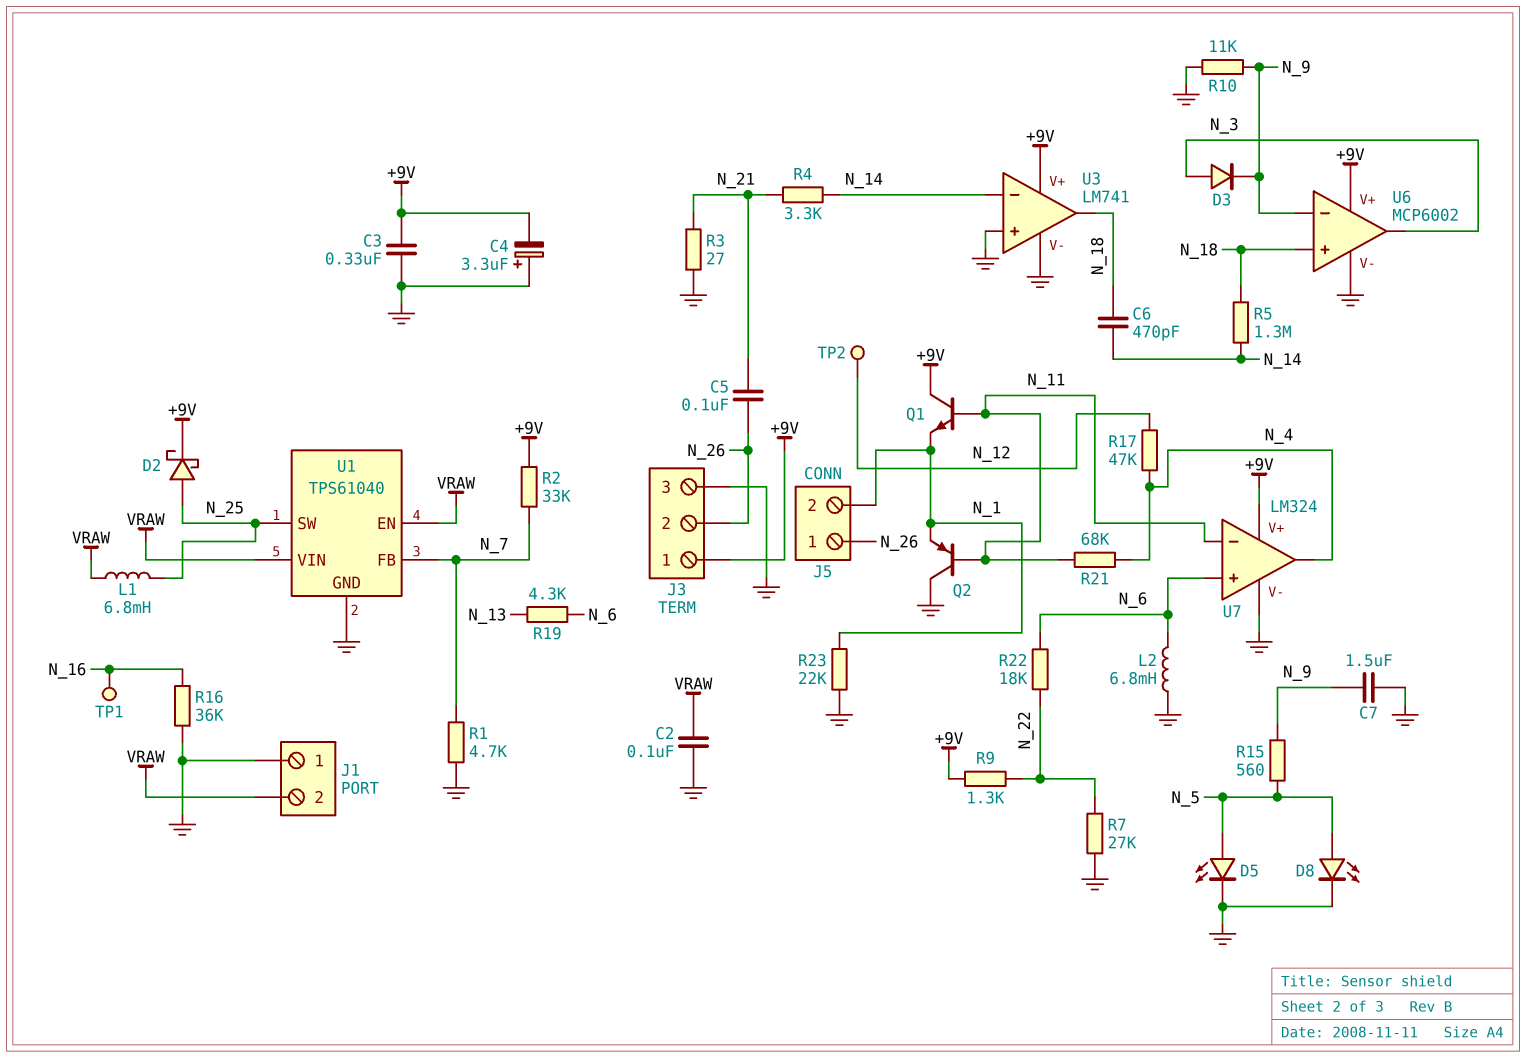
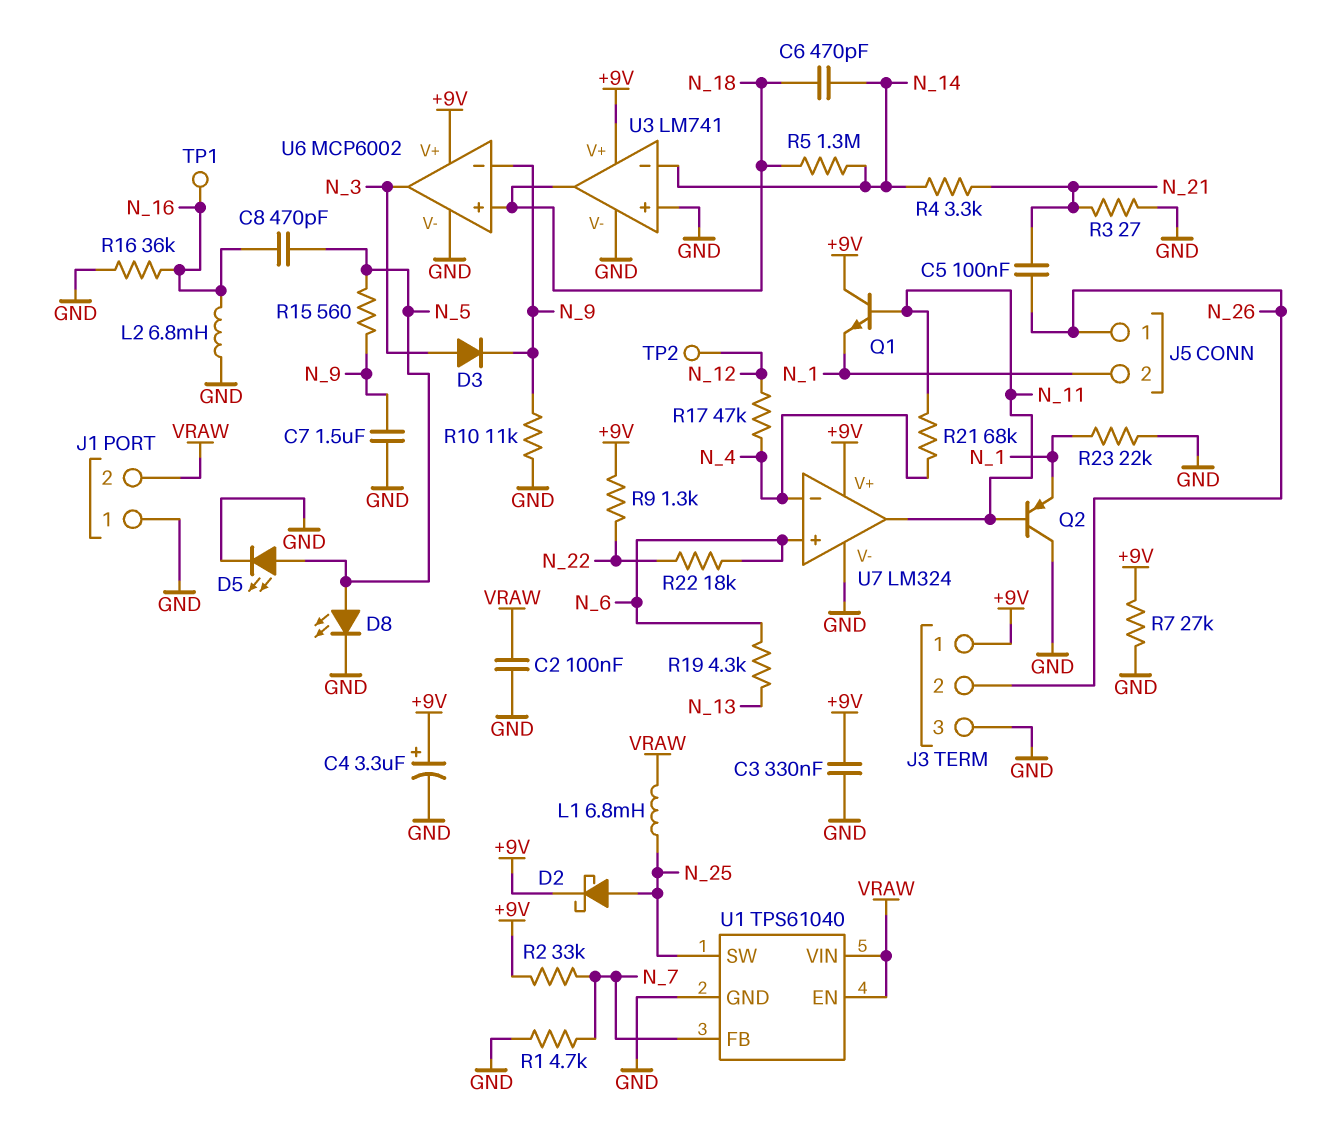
C4: 3.3uF (plus GND, minus +9V) -> 3.3uF (plus +9V, minus GND)
C8: none -> 470pF (N_5, N_16)
L2: 6.8mH (GND, N_6) -> 6.8mH (GND, N_16)
R7: 27k (GND, N_22) -> 27k (+9V, GND)
U7 pin in-: N_11 -> N_4
U7 pin out: N_4 -> N_11

